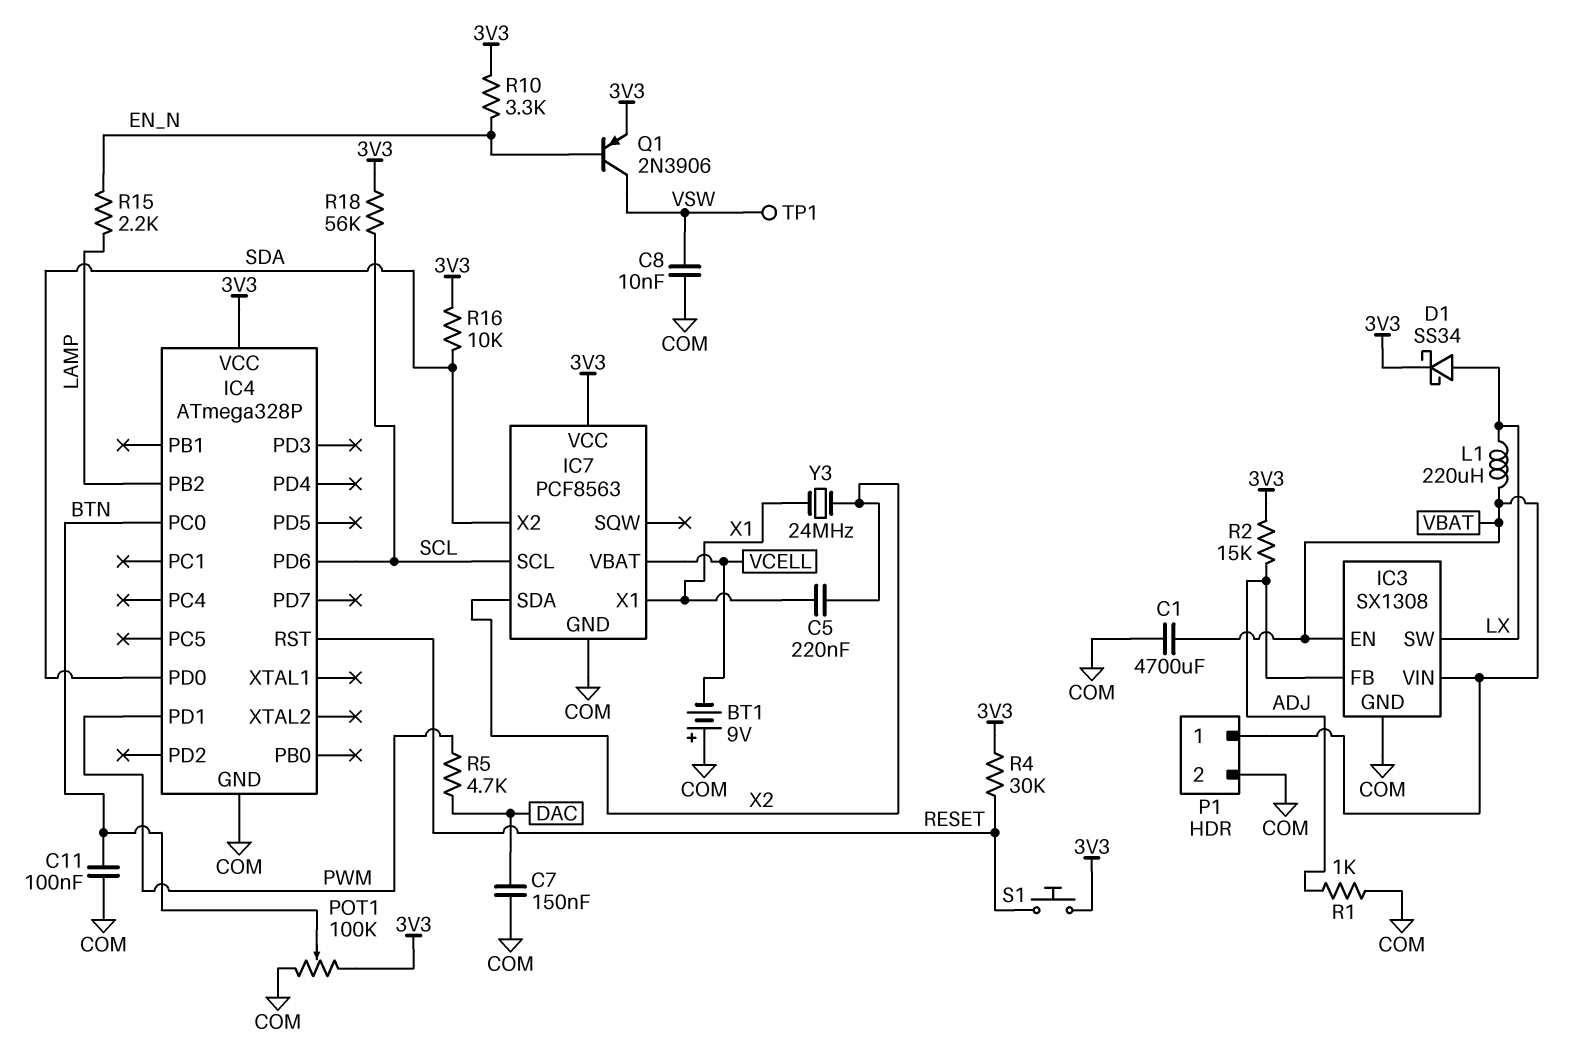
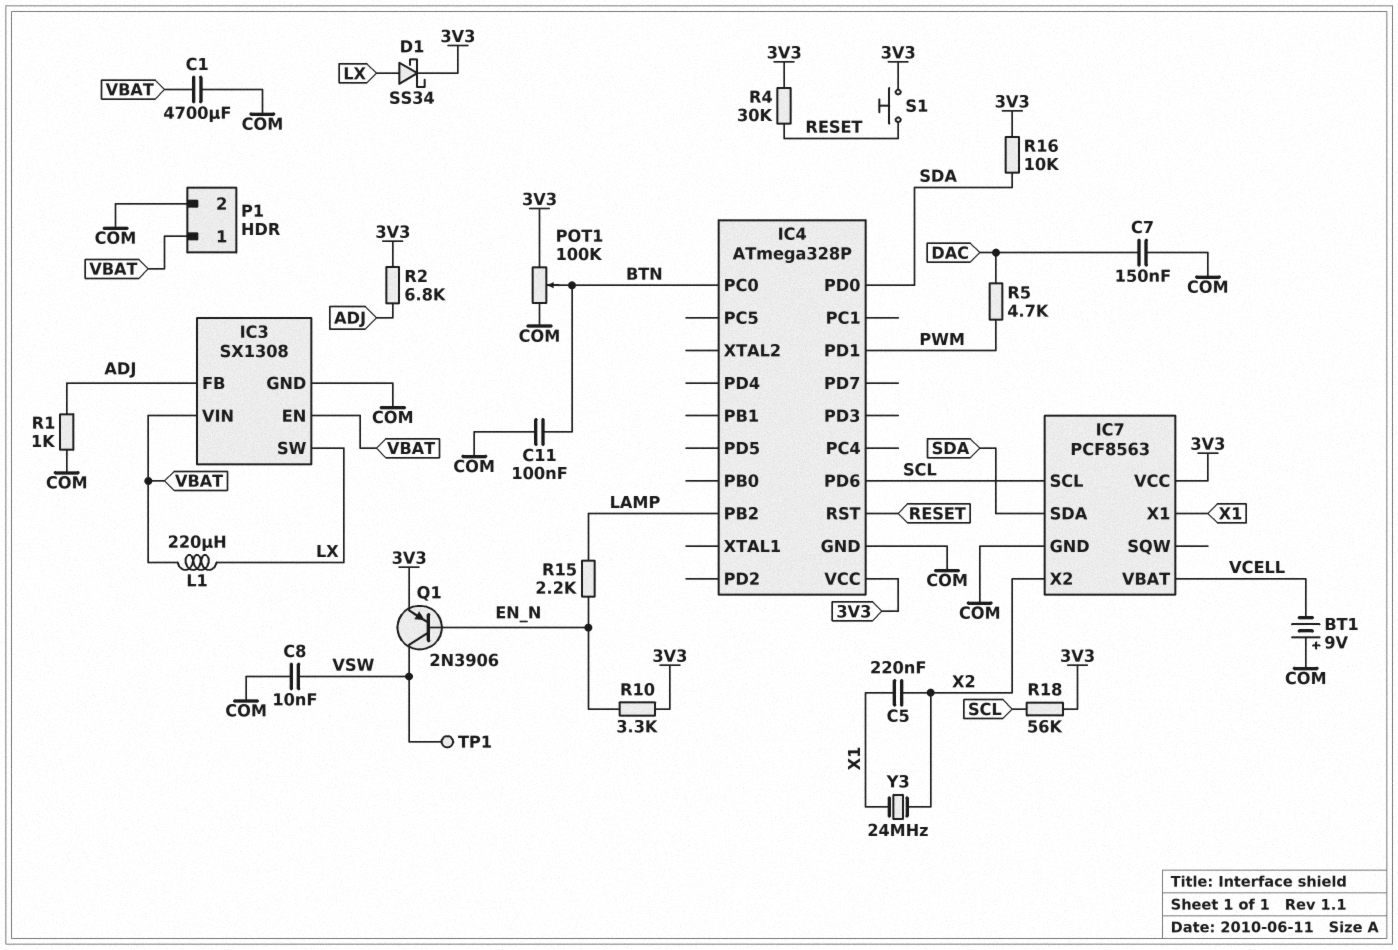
IC7 pin SDA: X2 -> SDA
IC7 pin X2: SDA -> X2
R2: 15k (3V3, ADJ) -> 6.8k (3V3, ADJ)

